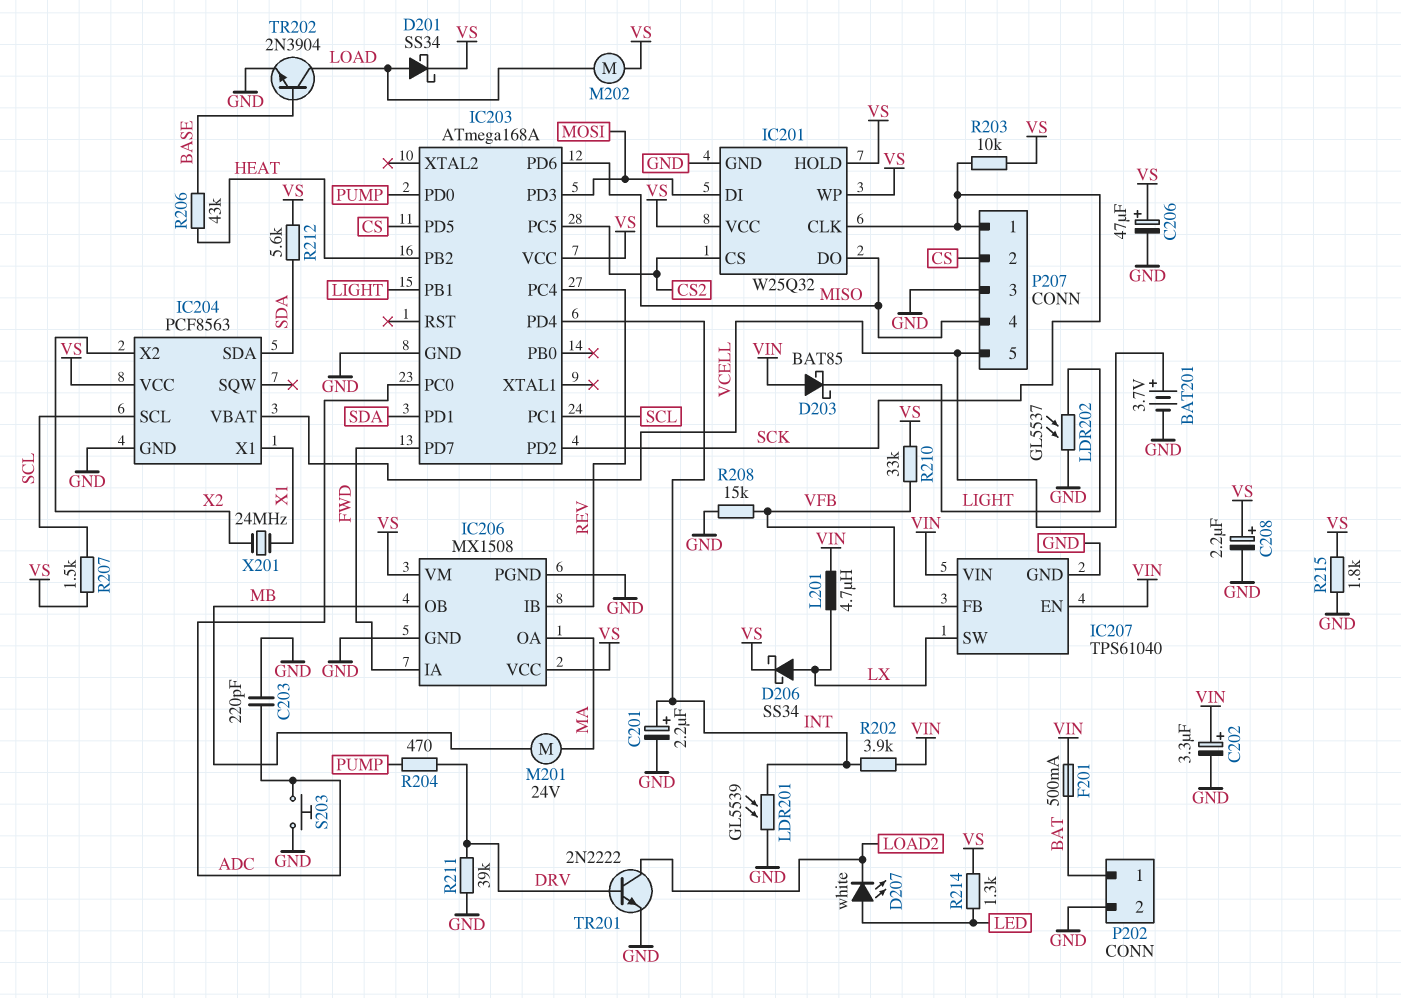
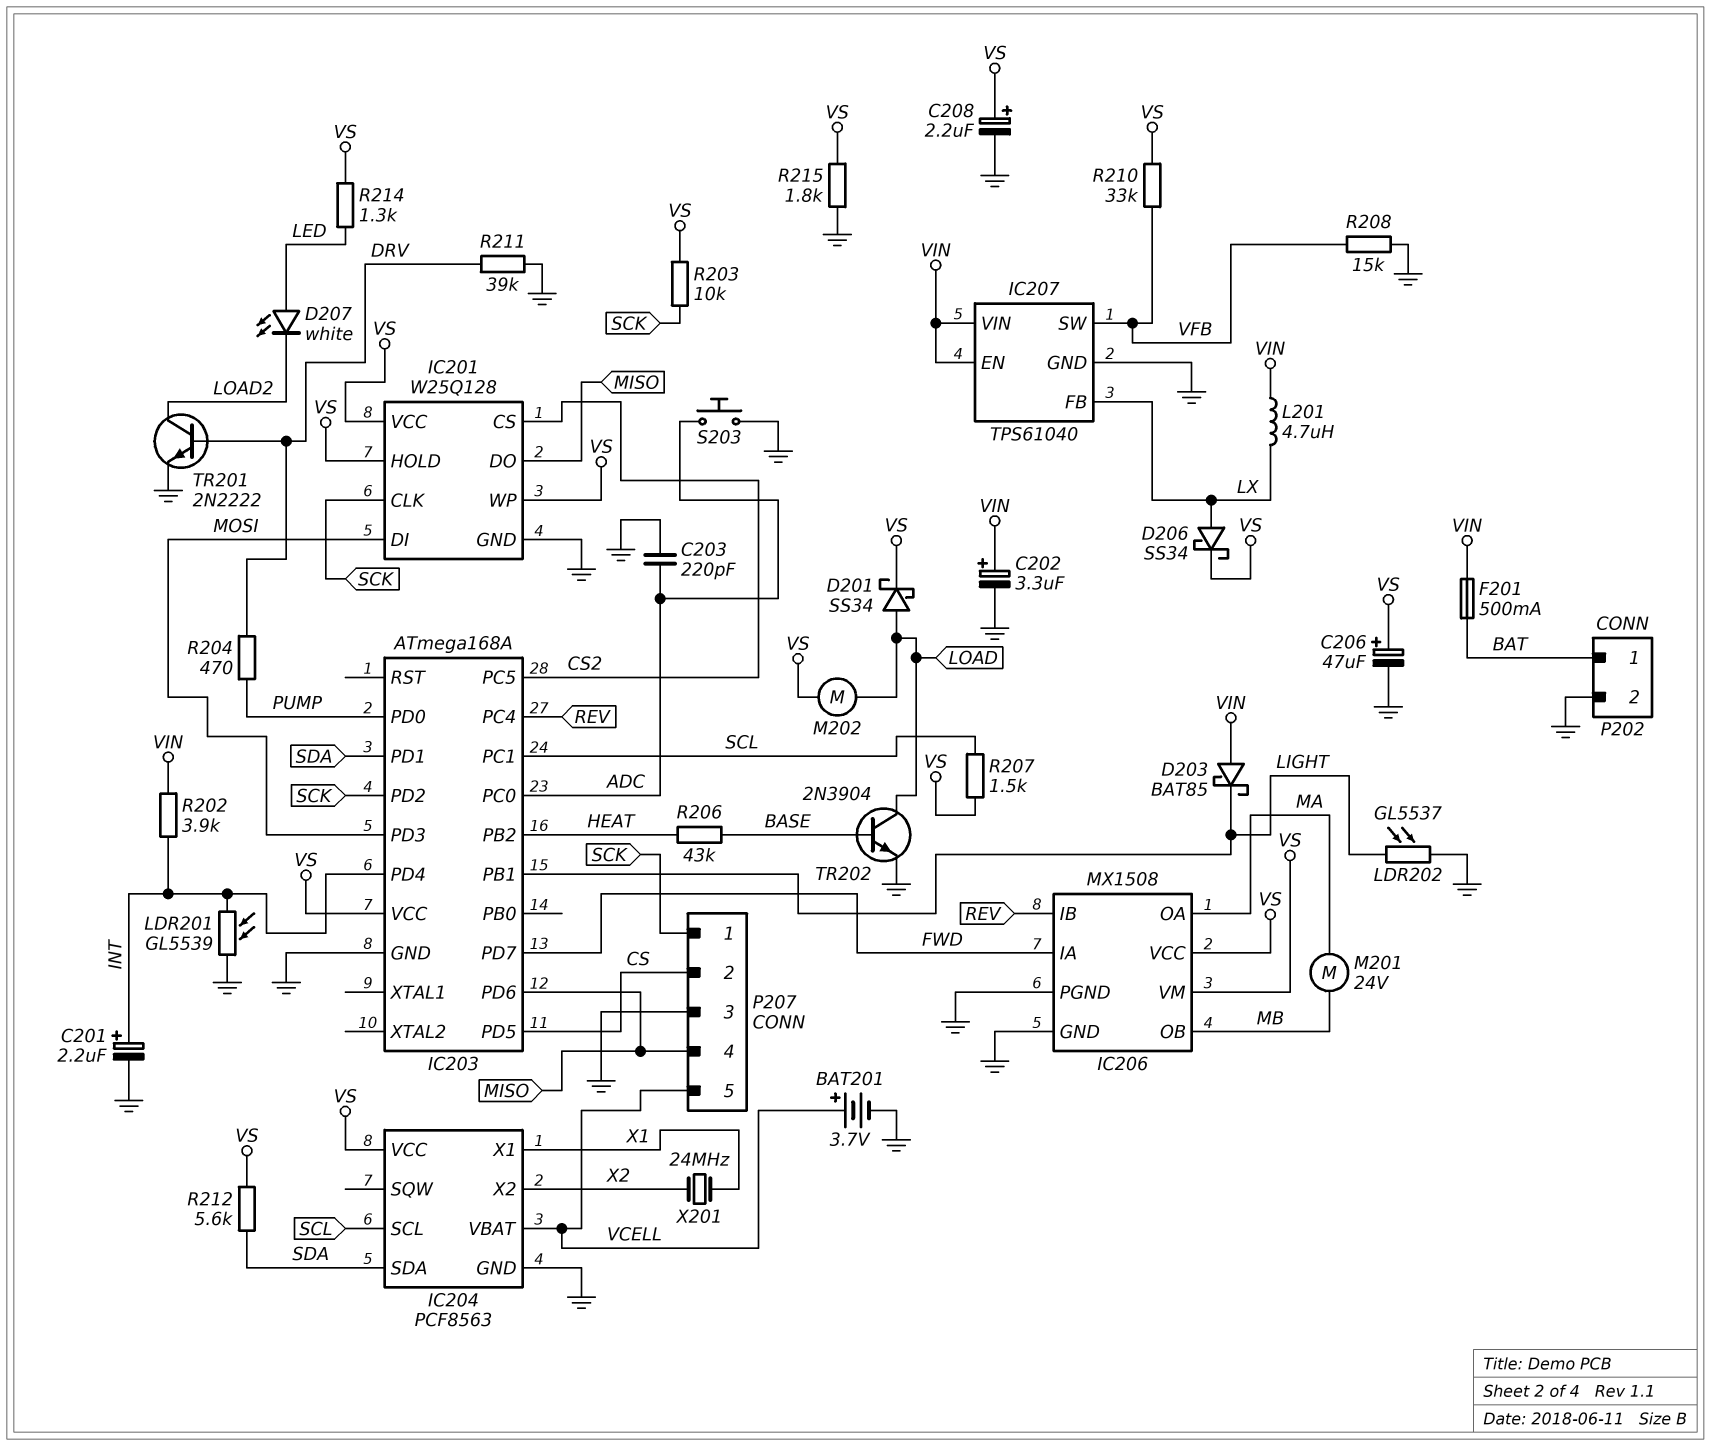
IC201: W25Q32 -> W25Q128
IC207 pin FB: VFB -> LX
IC207 pin SW: LX -> VFB

